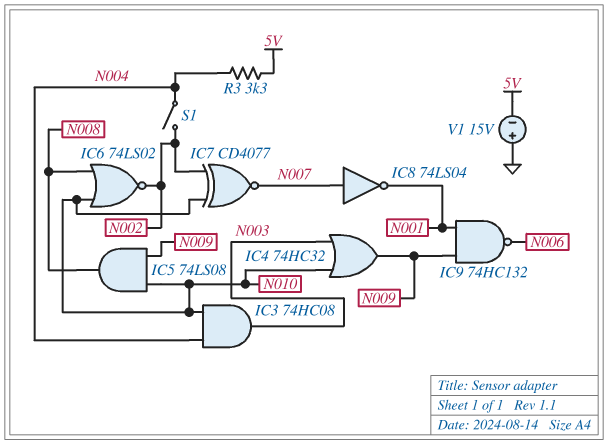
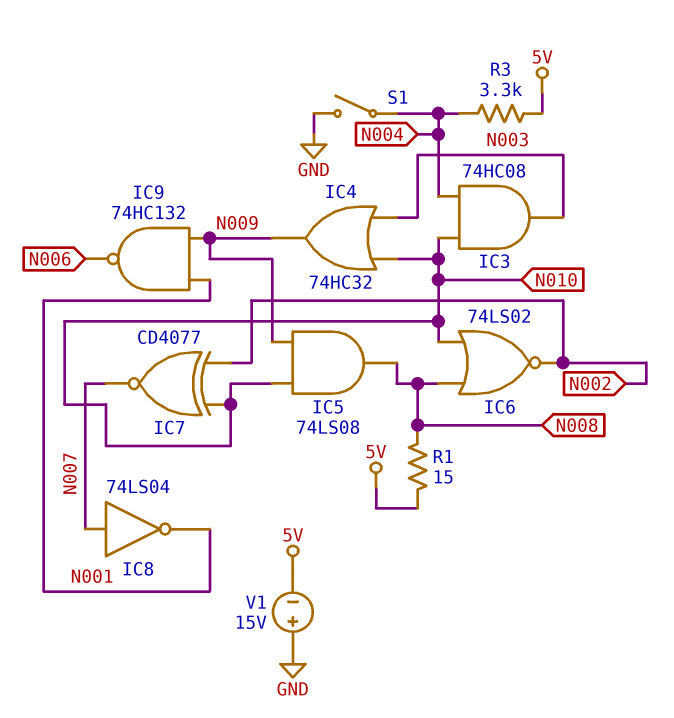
R1: none -> 15 (5V, N008)
S1: switch (N002, N004) -> switch (GND, N004)

